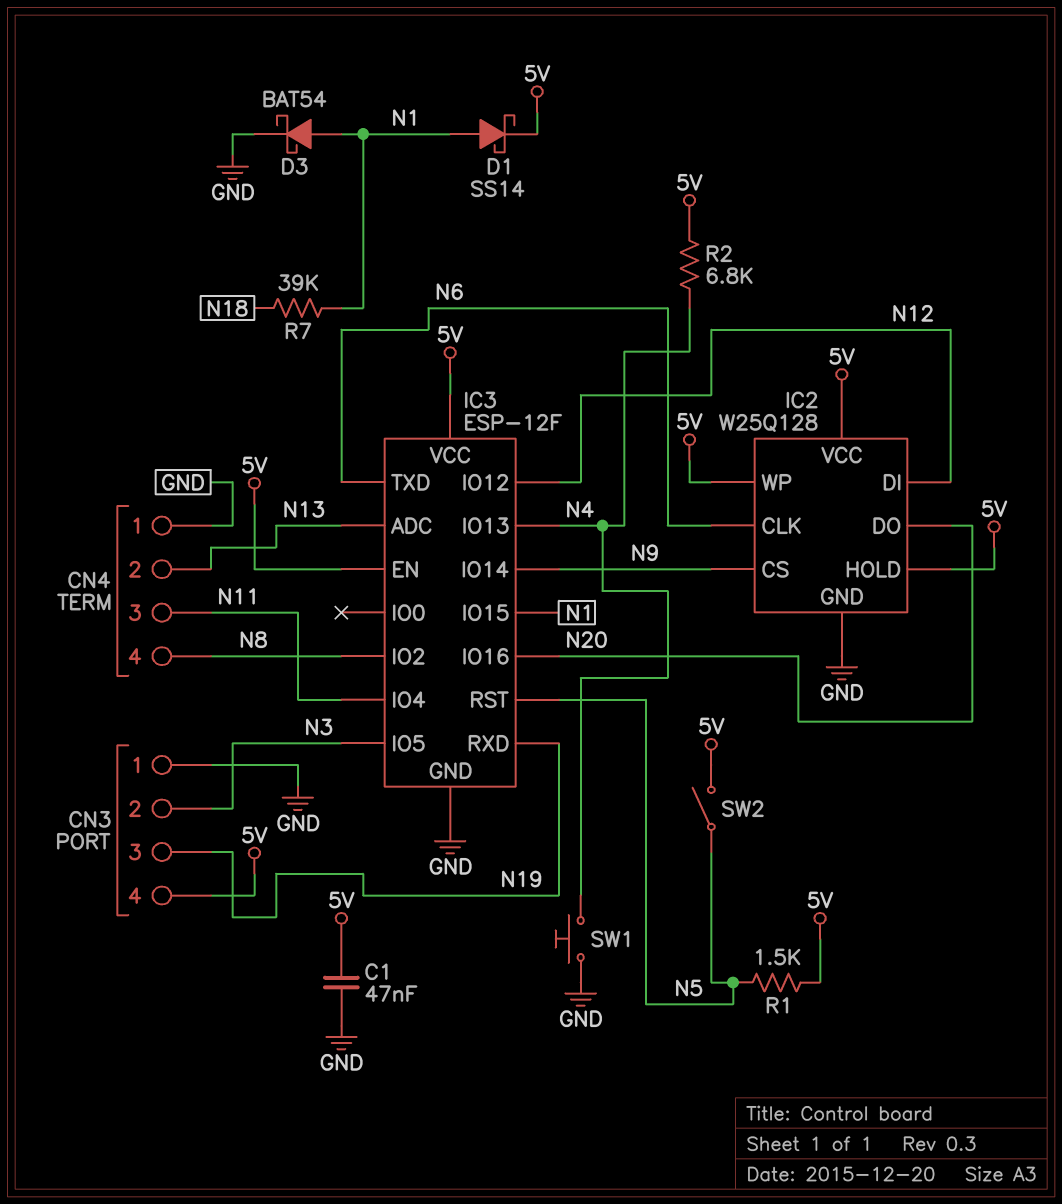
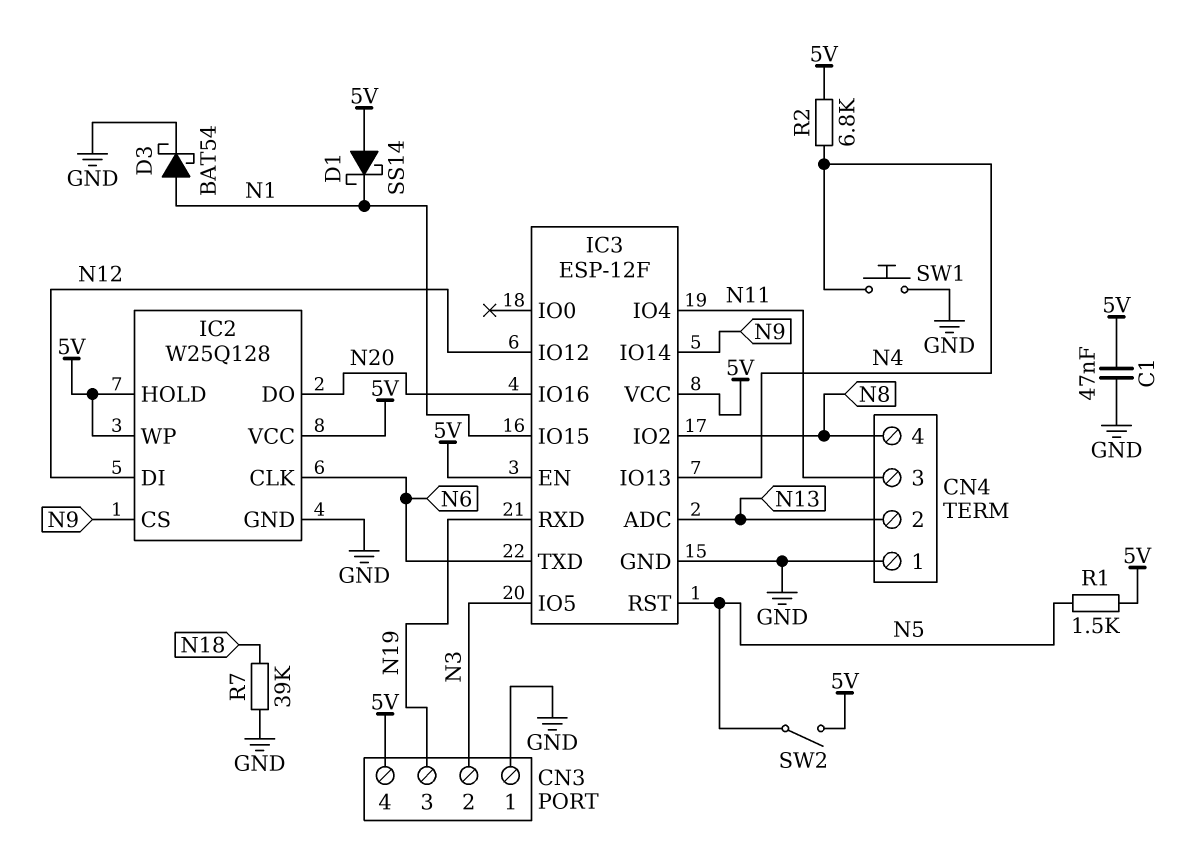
D1: schottky SS14 (A N1, K 5V) -> schottky SS14 (A 5V, K N1)
R7: 39k (N1, N18) -> 39k (GND, N18)

